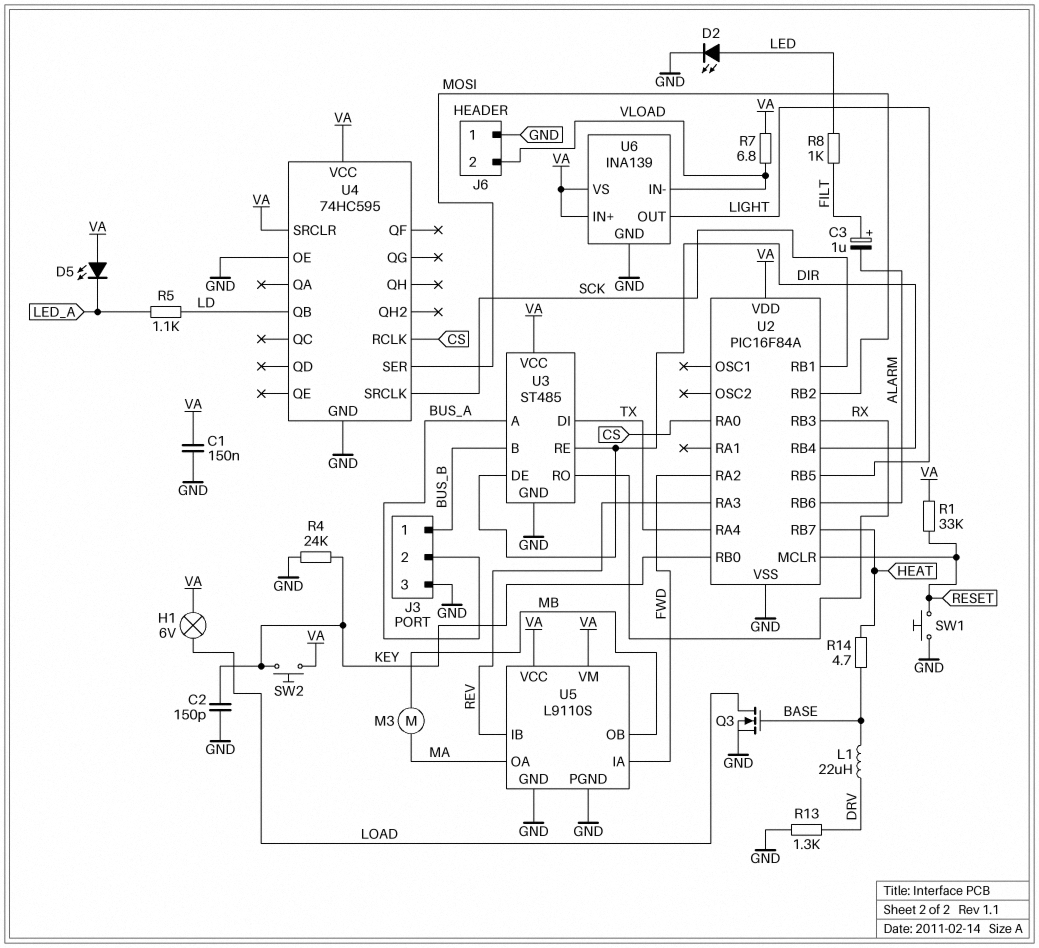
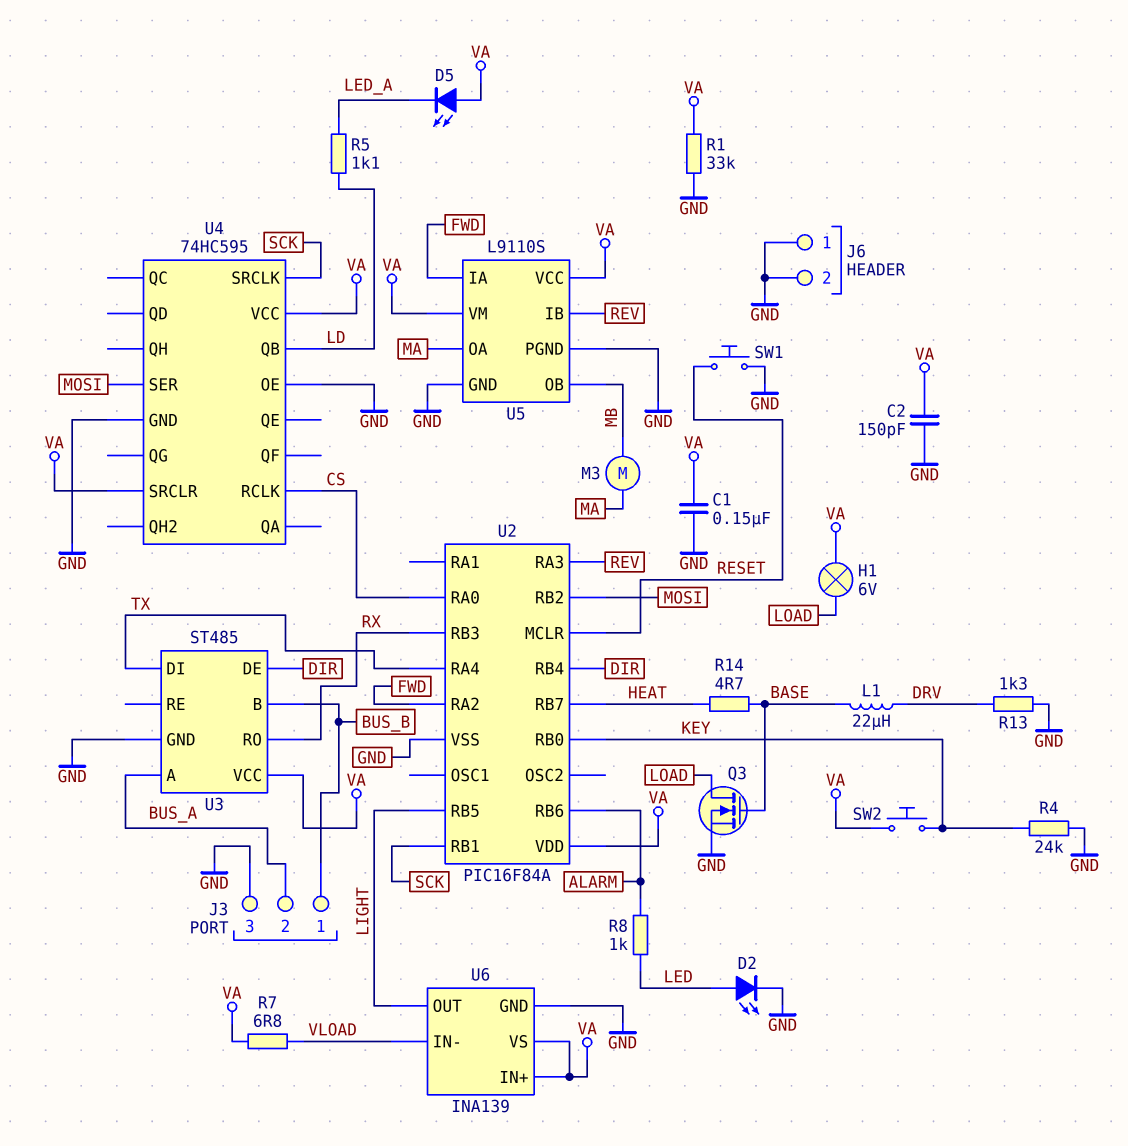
C2: 150pF (GND, KEY) -> 150pF (GND, VA)
C3: 1uF (plus FILT, minus ALARM) -> none
J6 pin 2: VLOAD -> GND
R1: 33k (RESET, VA) -> 33k (GND, VA)
R8: 1k (FILT, LED) -> 1k (ALARM, LED)
U3 pin RE: DIR -> none

